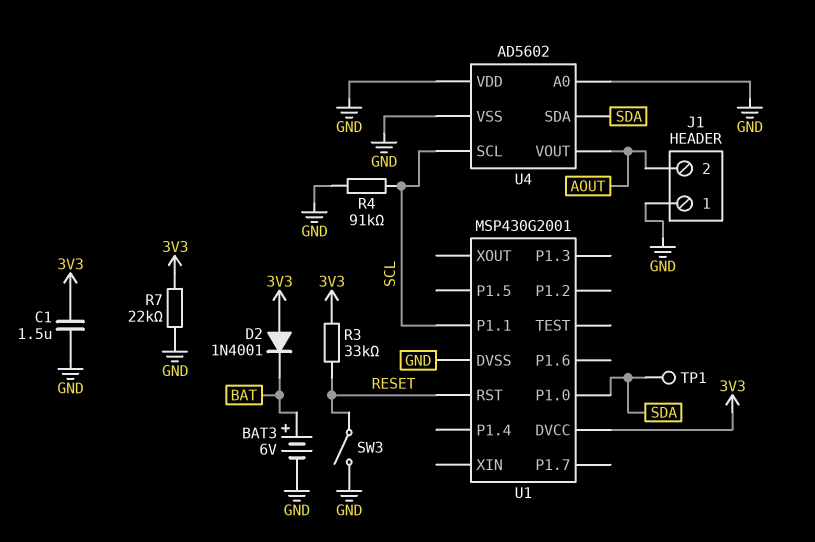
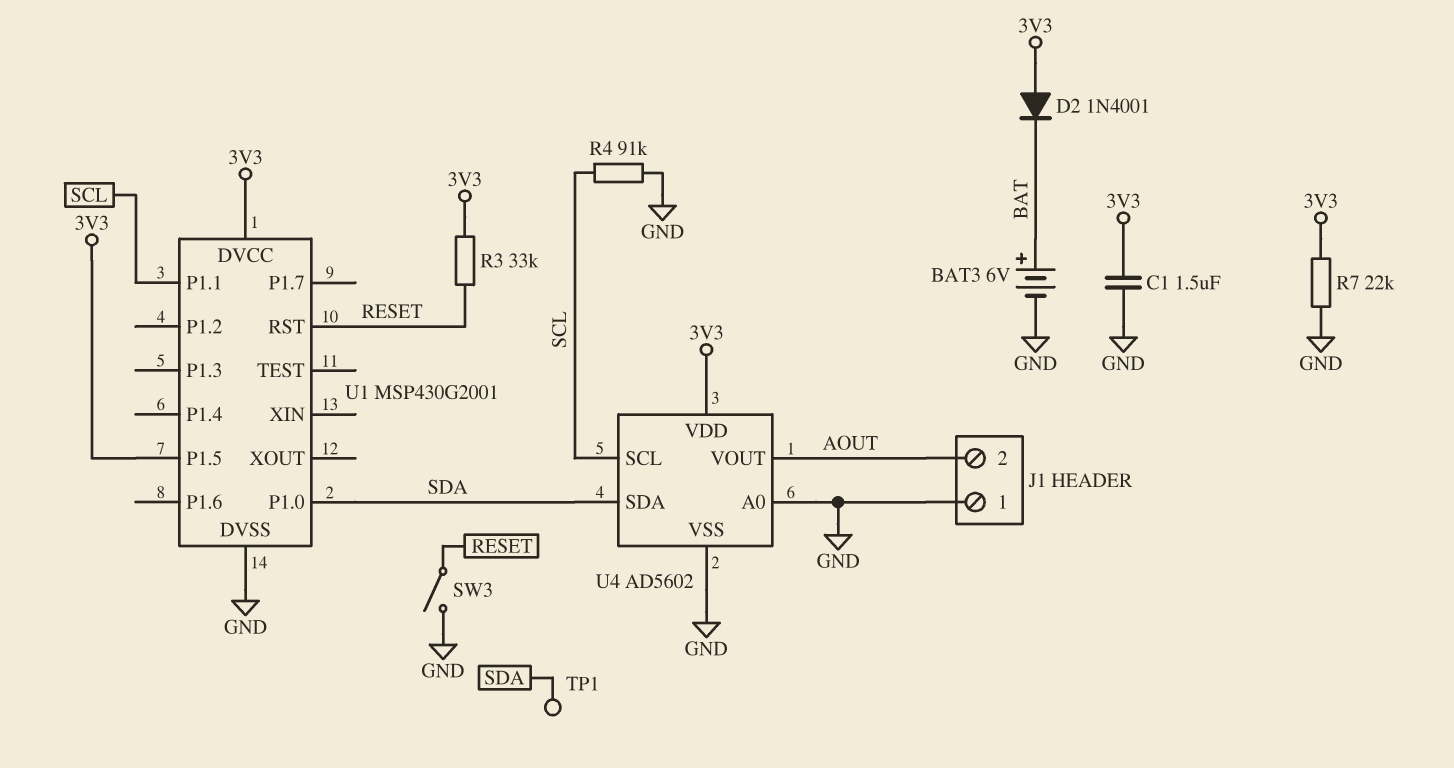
U1 pin P1.5: none -> 3V3
U4 pin VDD: GND -> 3V3

